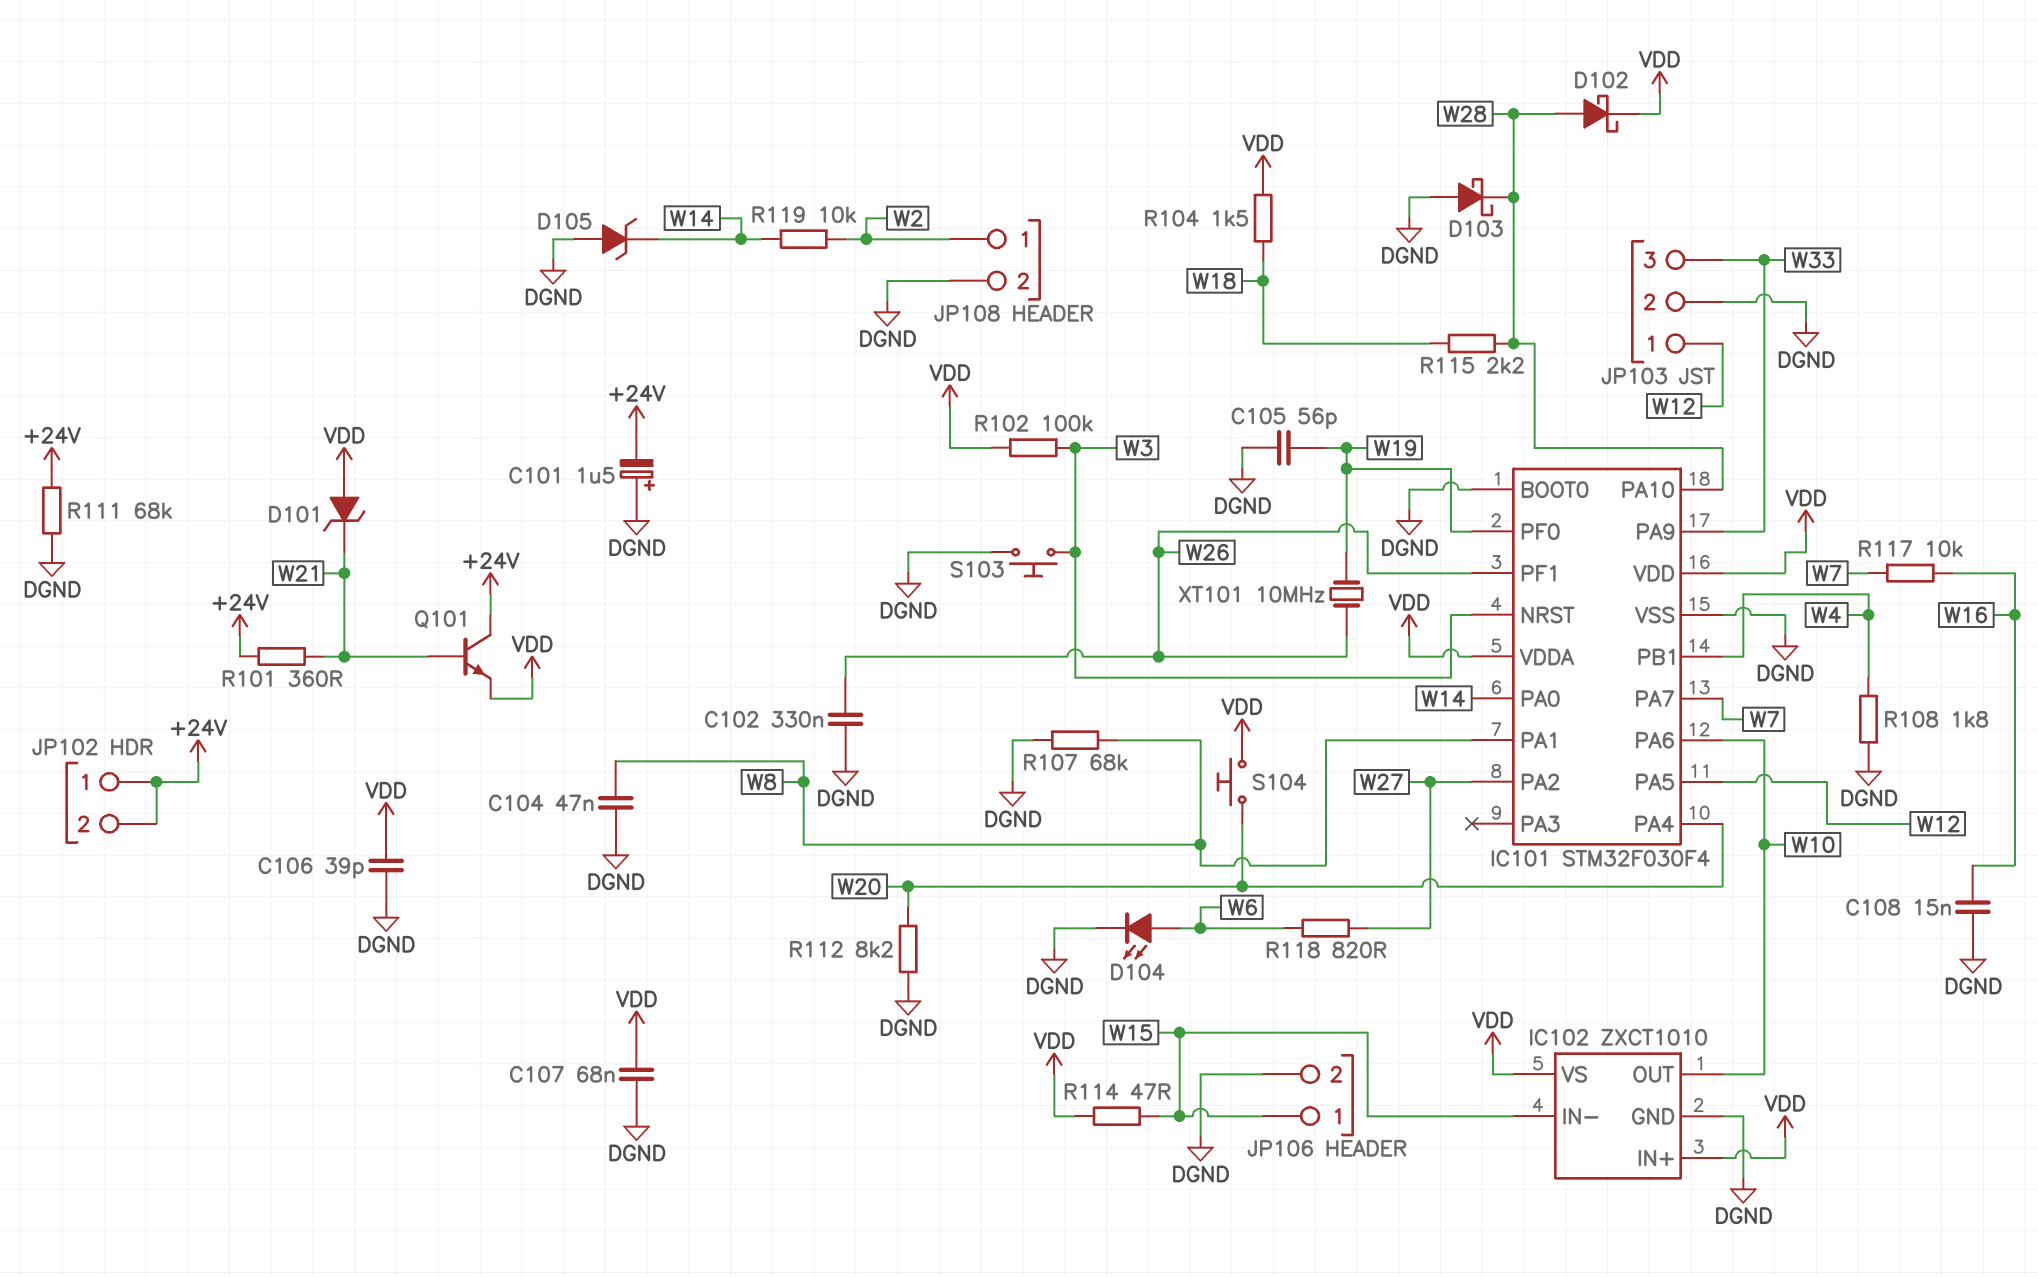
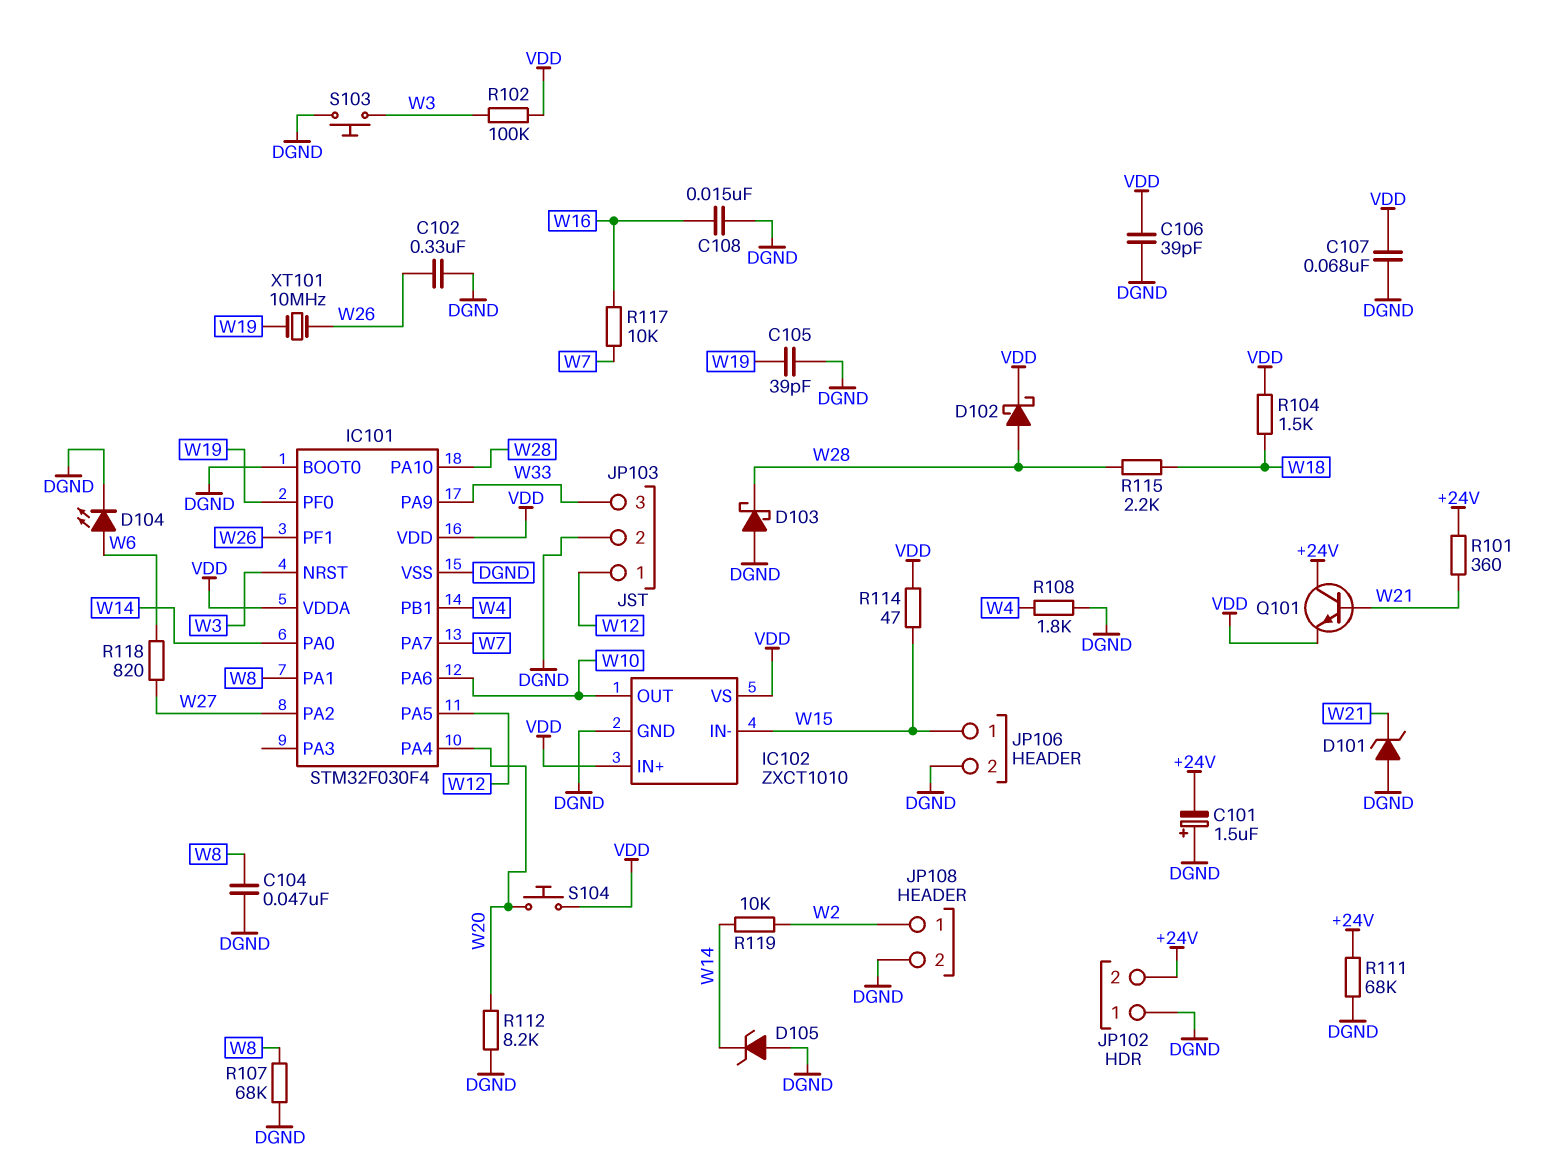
C105: 56pF (DGND, W19) -> 39pF (DGND, W19)
D101: zener (A VDD, K W21) -> zener (A DGND, K W21)
JP102 pin 1: +24V -> DGND

